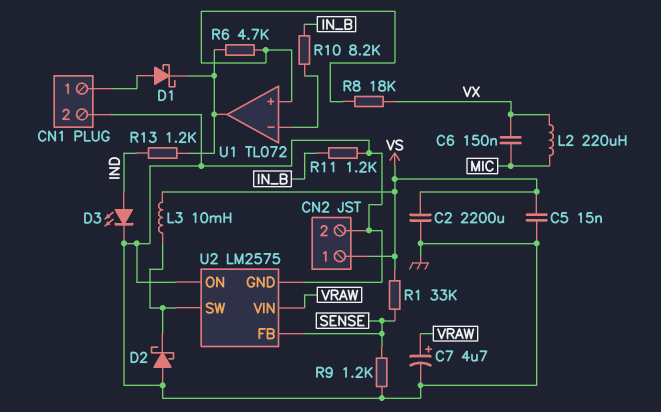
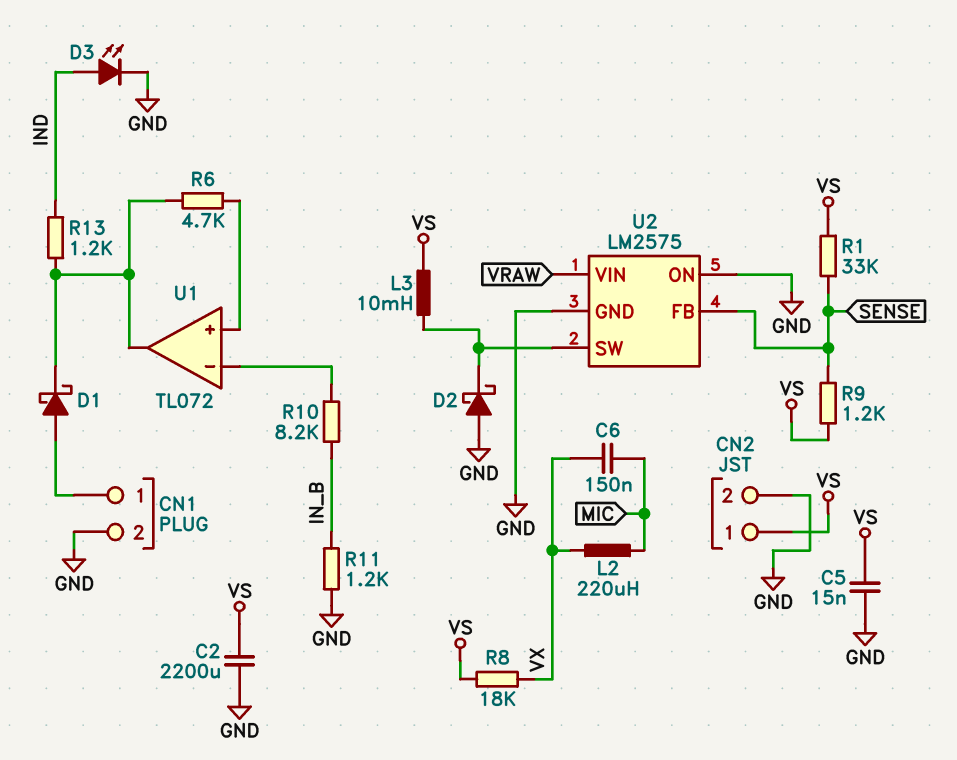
C7: 4.7uF (plus VRAW, minus GND) -> none
R8: 18k (U1/in+, VX) -> 18k (VS, VX)
R9: 1.2k (GND, SENSE) -> 1.2k (SENSE, VS)

